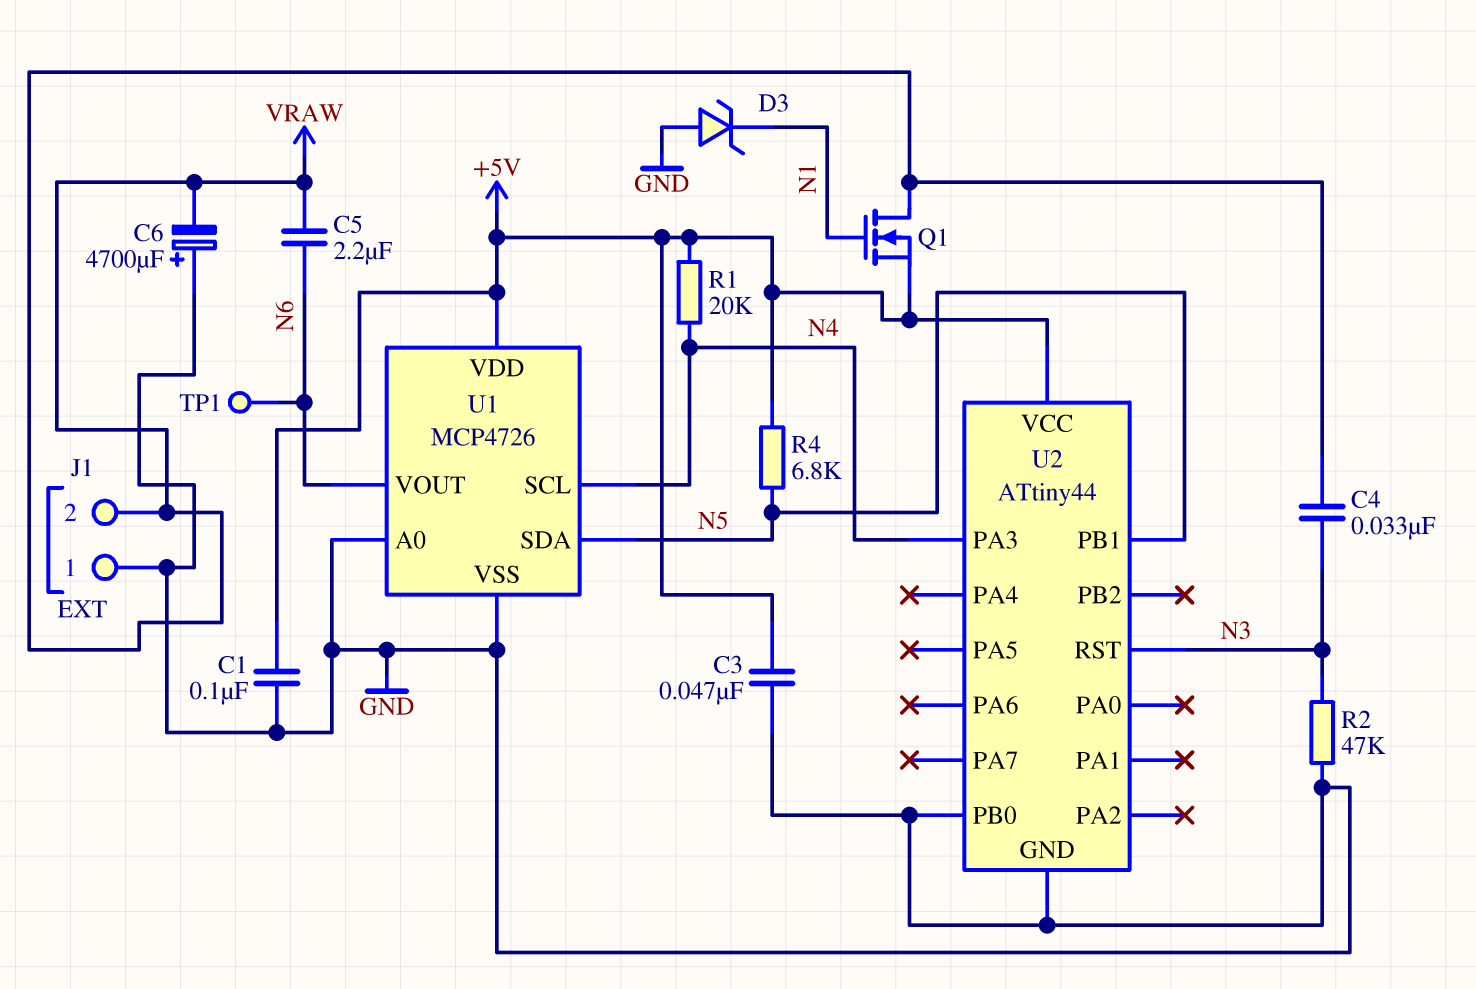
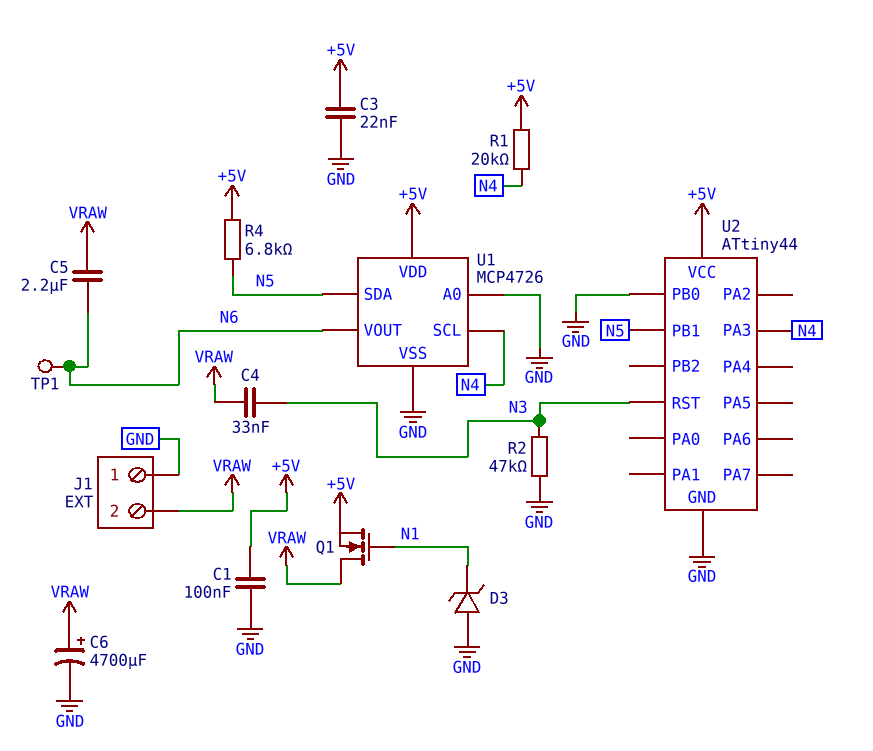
C3: 47nF (+5V, GND) -> 22nF (+5V, GND)
C6: 4700uF (plus GND, minus VRAW) -> 4700uF (plus VRAW, minus GND)

